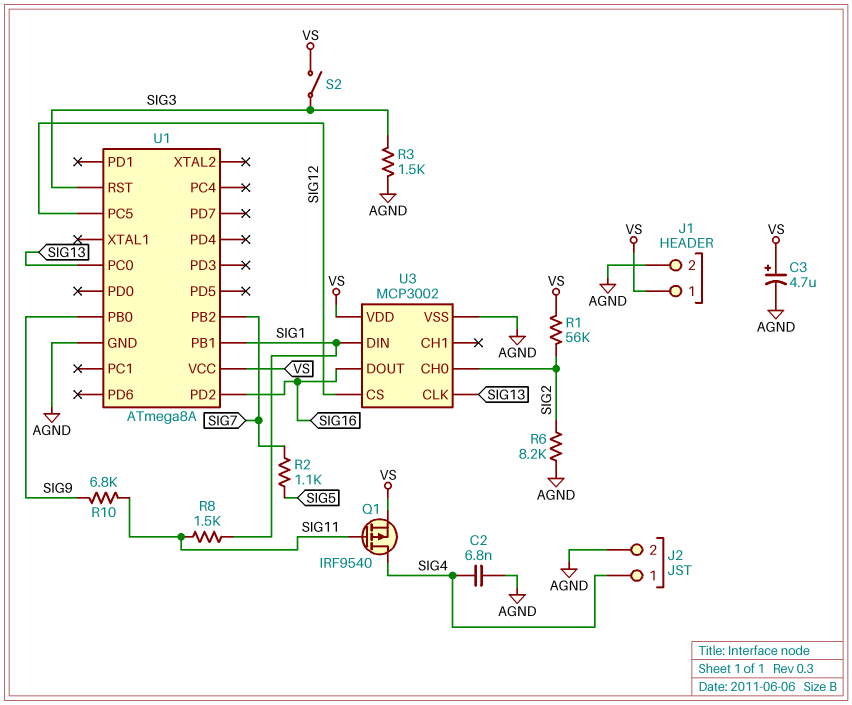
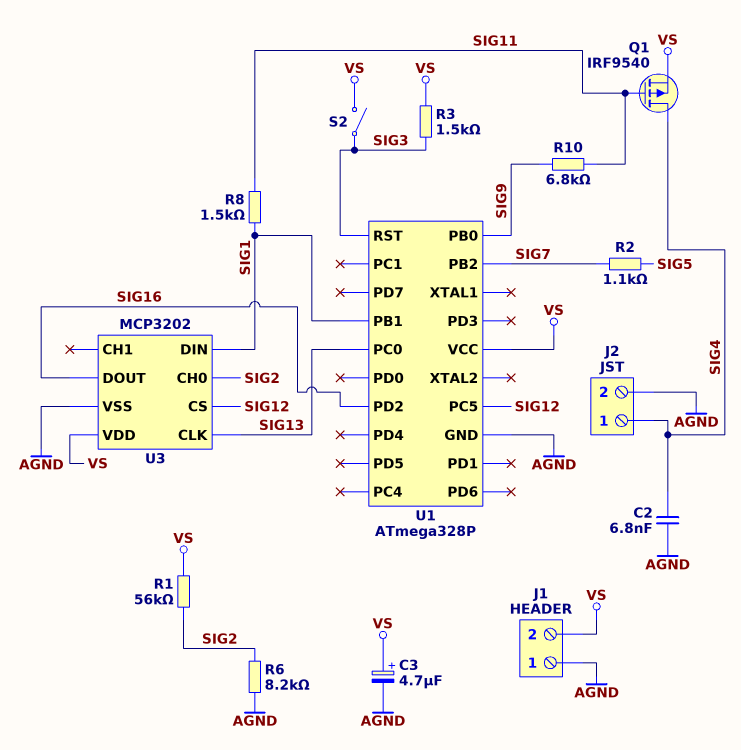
J1 pin 1: VS -> AGND
J1 pin 2: AGND -> VS
R3: 1.5k (AGND, SIG3) -> 1.5k (SIG3, VS)
U1: ATmega8A -> ATmega328P
U3: MCP3002 -> MCP3202

